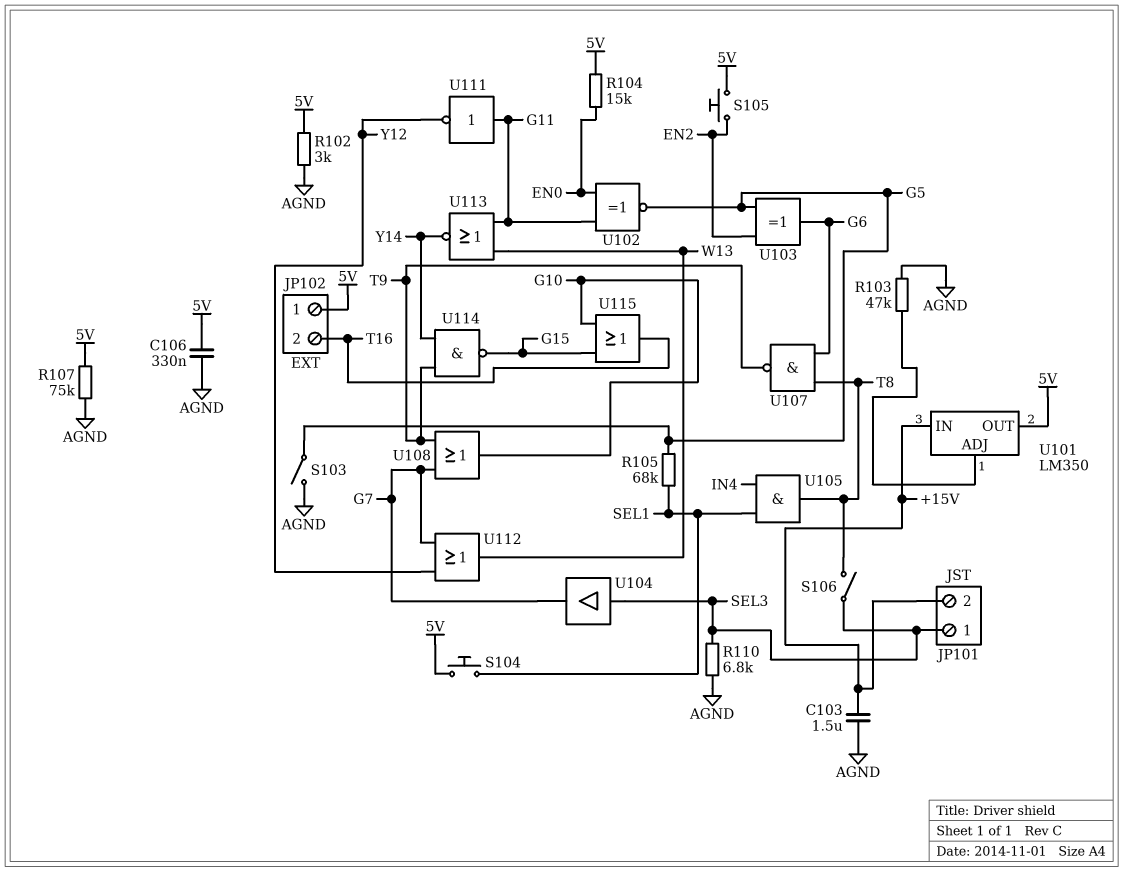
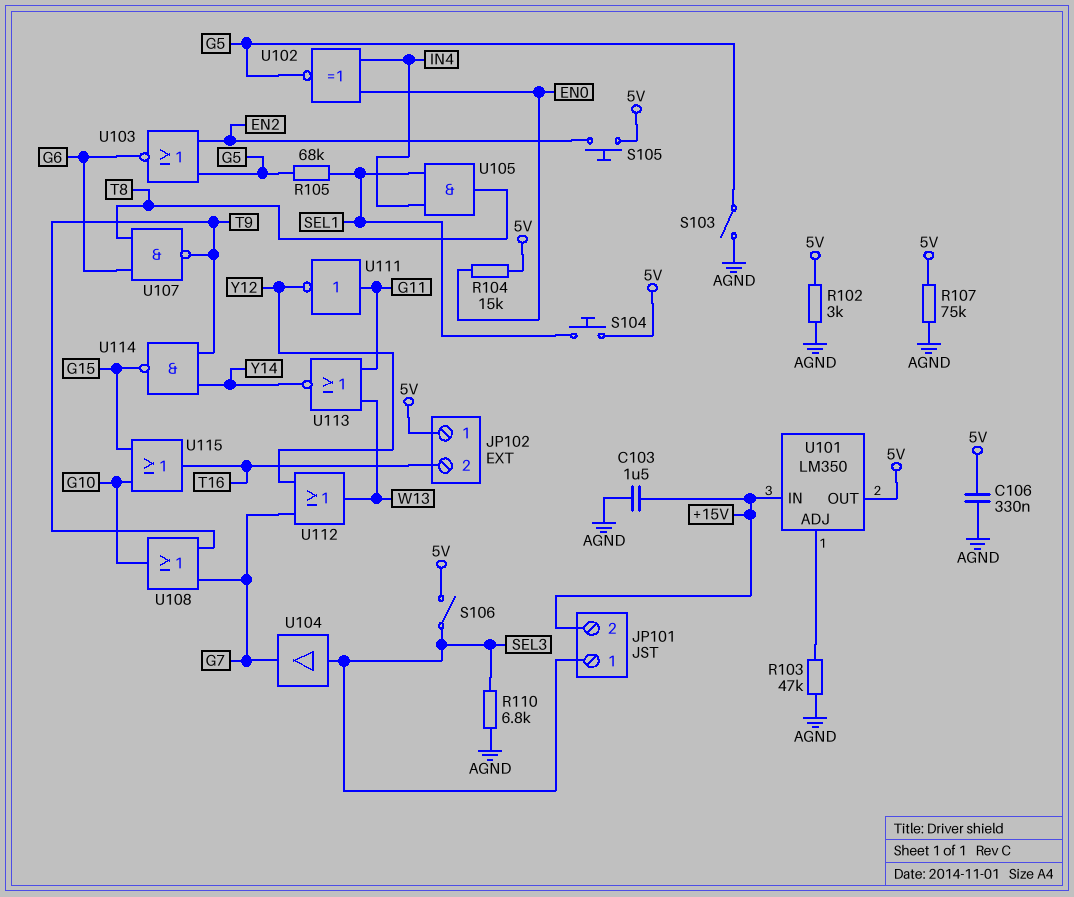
S106: switch (SEL3, T8) -> switch (5V, SEL3)
U102: XNOR (in EN0, in G11, out G5) -> XNOR (in EN0, in IN4, out G5)
U103: XOR (in EN2, in G5, out G6) -> NOR (in EN2, in G5, out G6)

